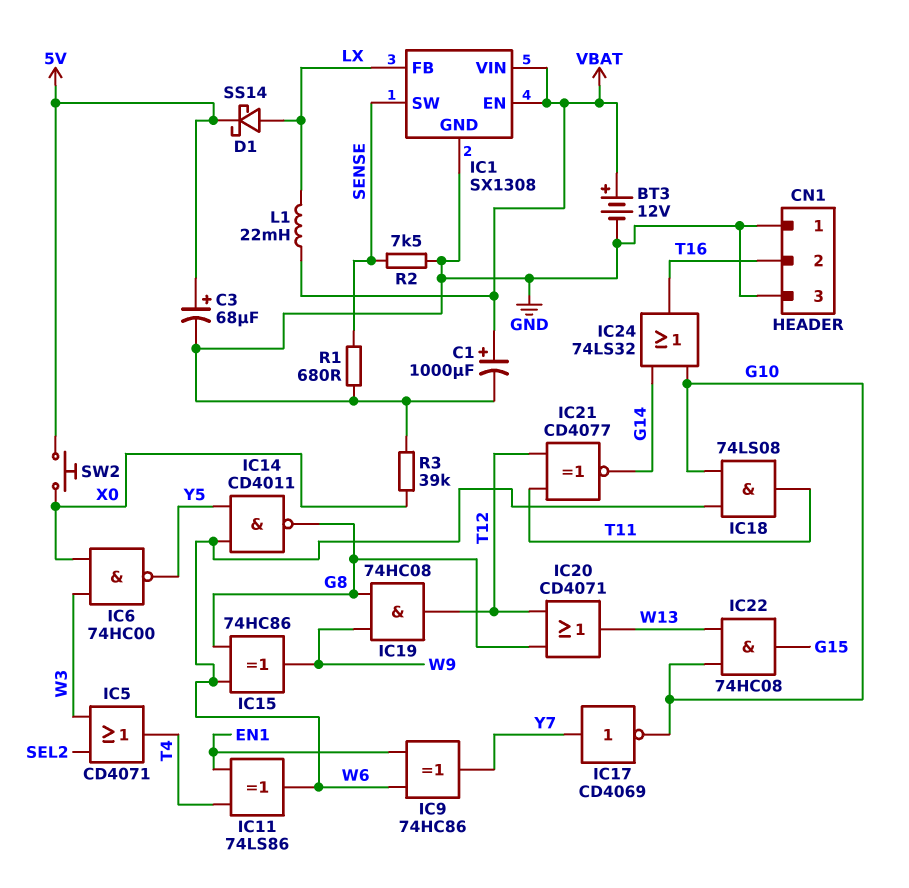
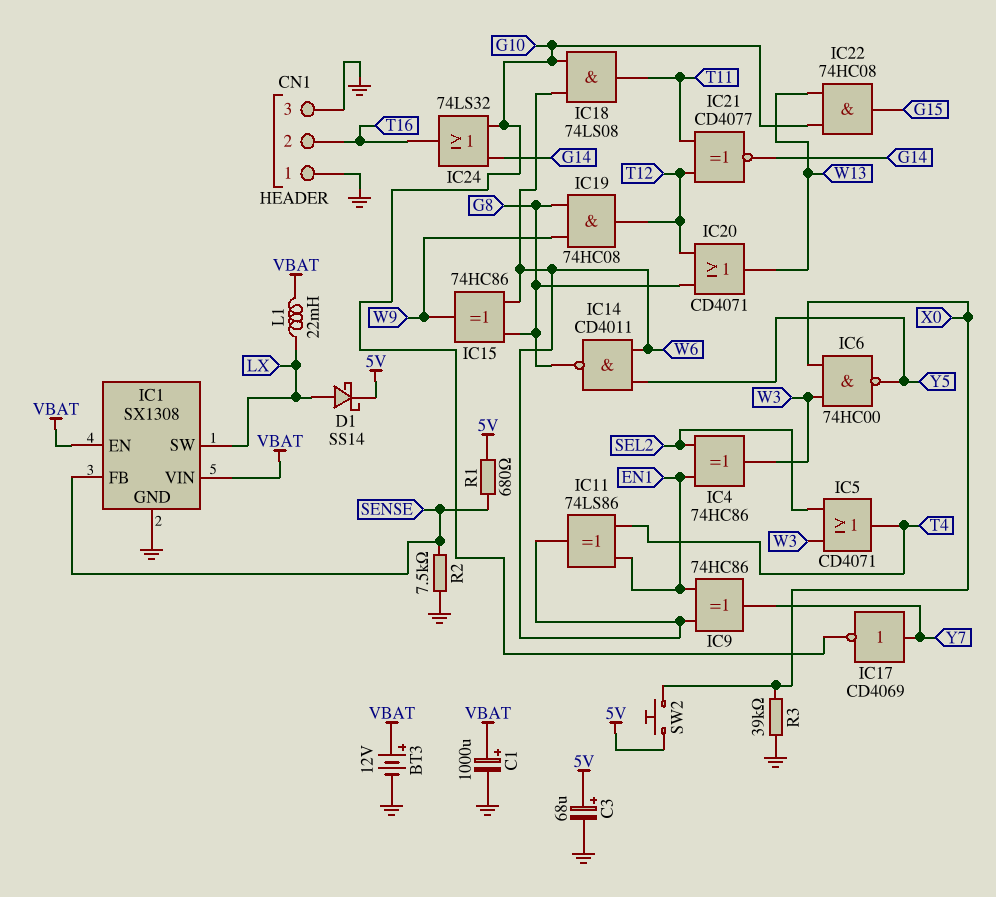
IC1 pin FB: LX -> SENSE
IC1 pin SW: SENSE -> LX
IC4: none -> XOR 74HC86 (in EN1, in SEL2, out W3)
R1: 680 (GND, SENSE) -> 680 (5V, SENSE)

